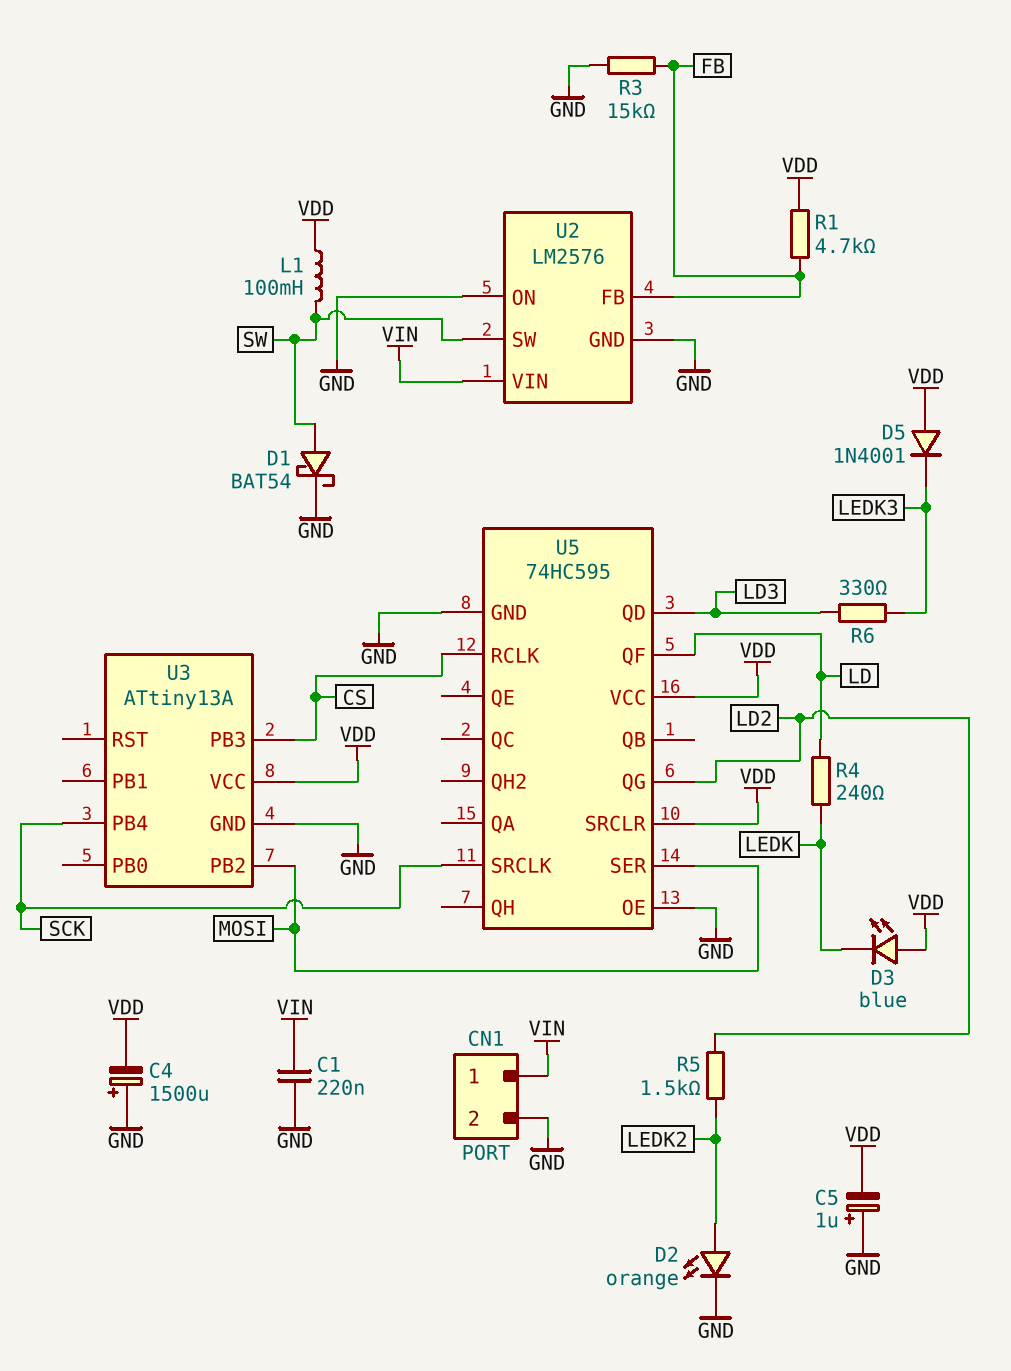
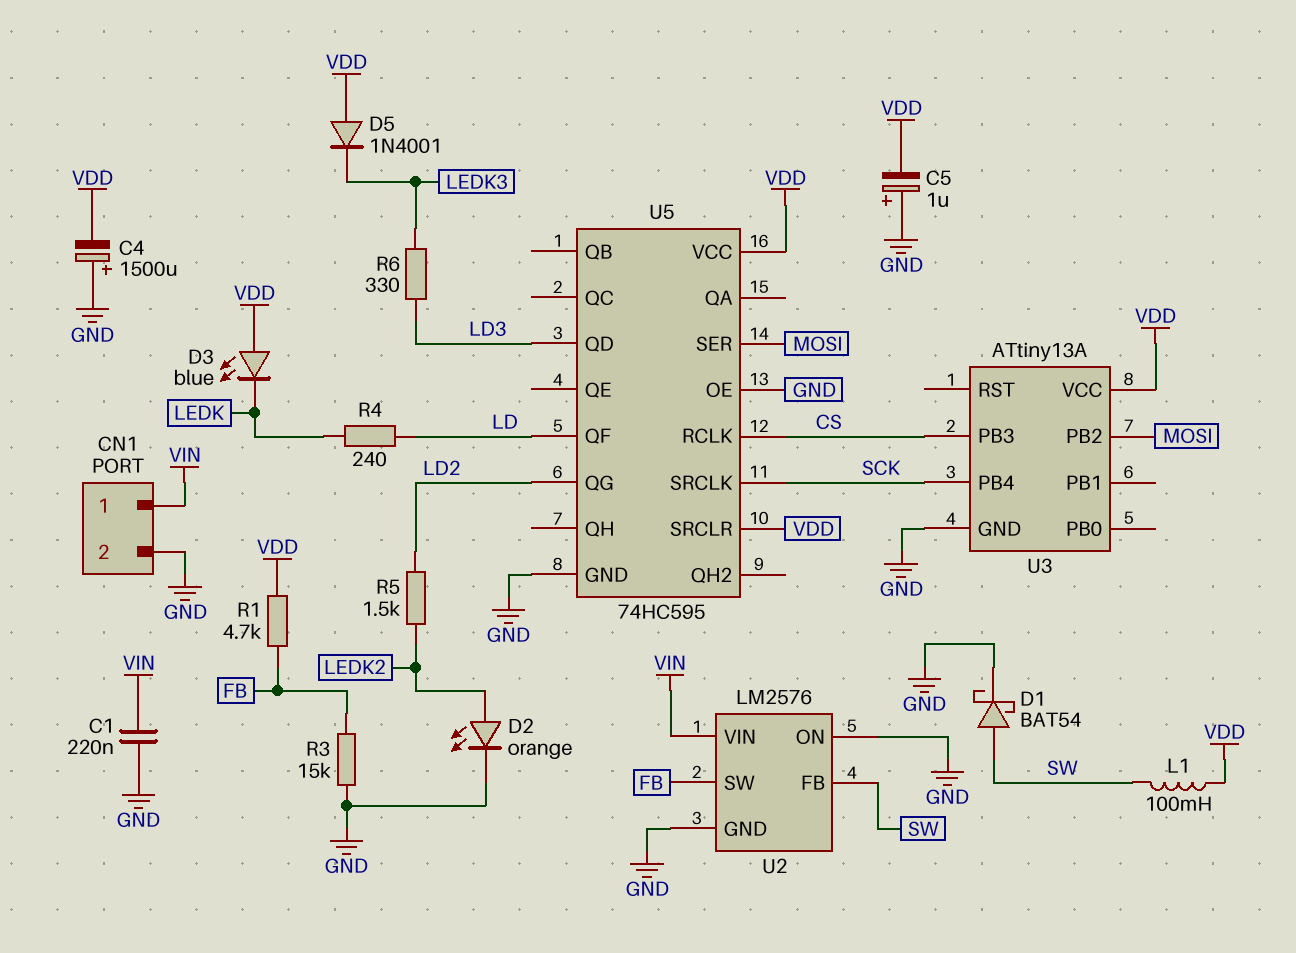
U2 pin FB: FB -> SW
U2 pin SW: SW -> FB

